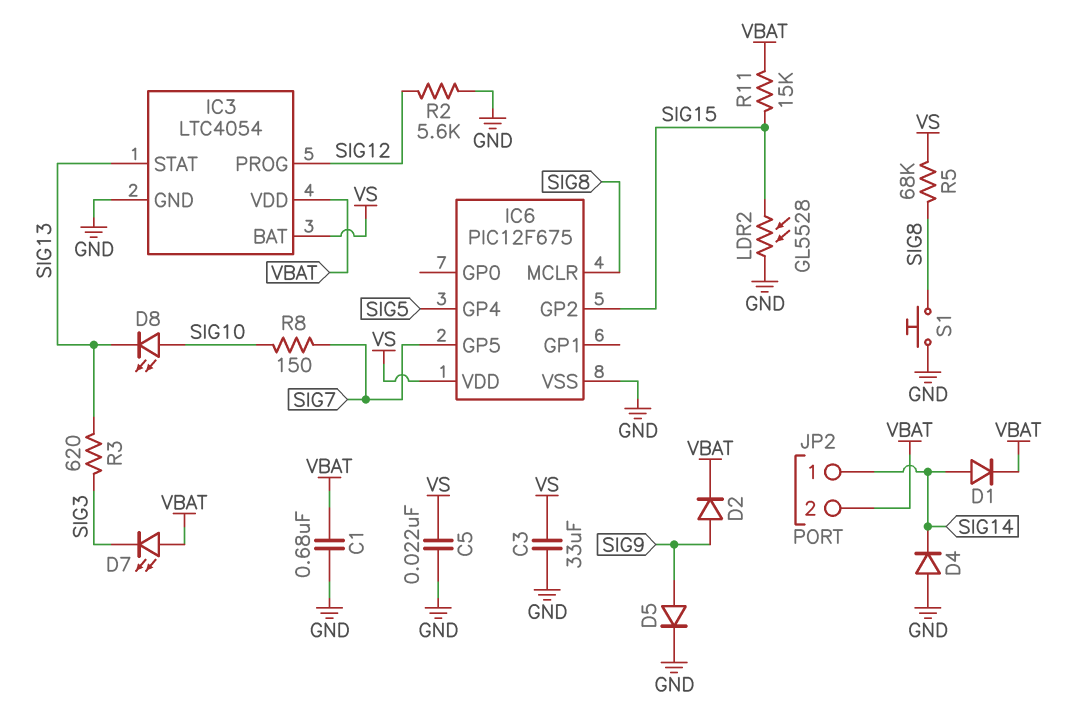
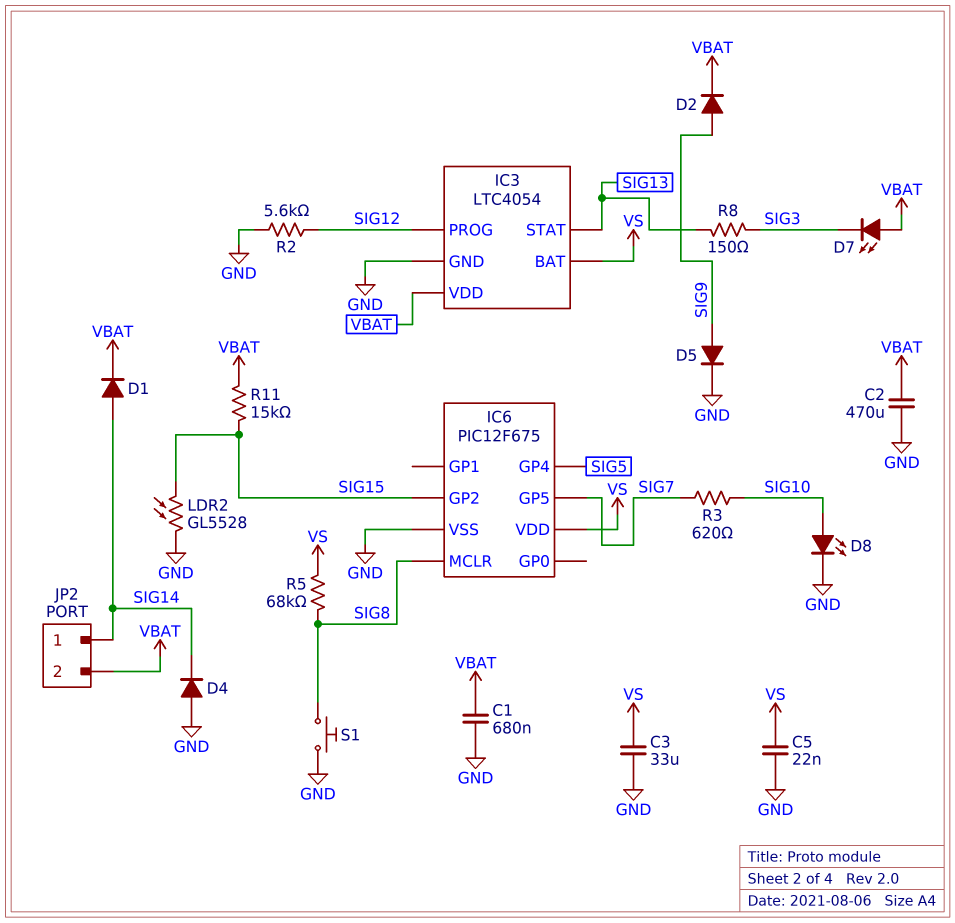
C2: none -> 470uF (GND, VBAT)
D8: LED (A SIG10, K SIG13) -> LED (A SIG10, K GND)
R3: 620 (SIG3, SIG13) -> 620 (SIG7, SIG10)
R8: 150 (SIG7, SIG10) -> 150 (SIG3, SIG13)

